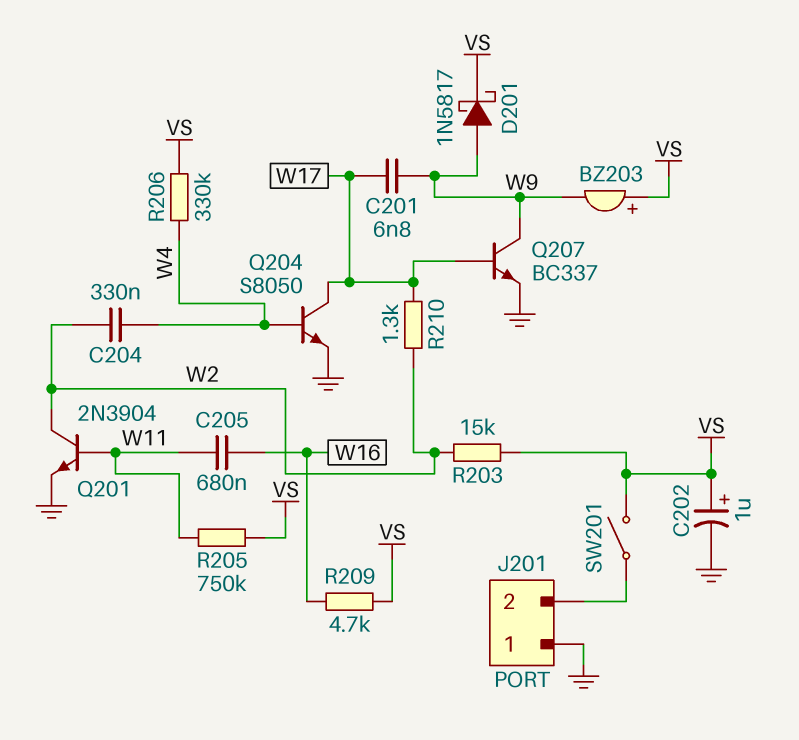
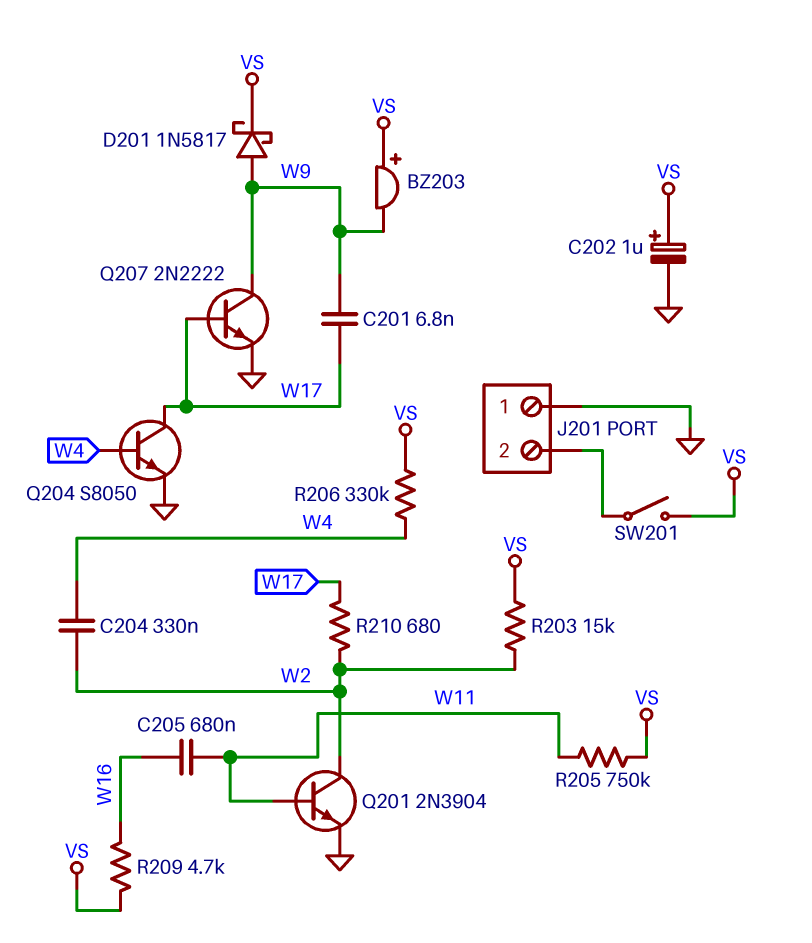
Q207: NPN BC337 (B W17, C W9, E GND) -> NPN 2N2222 (B W17, C W9, E GND)
R210: 1.3k (W2, W17) -> 680 (W2, W17)

